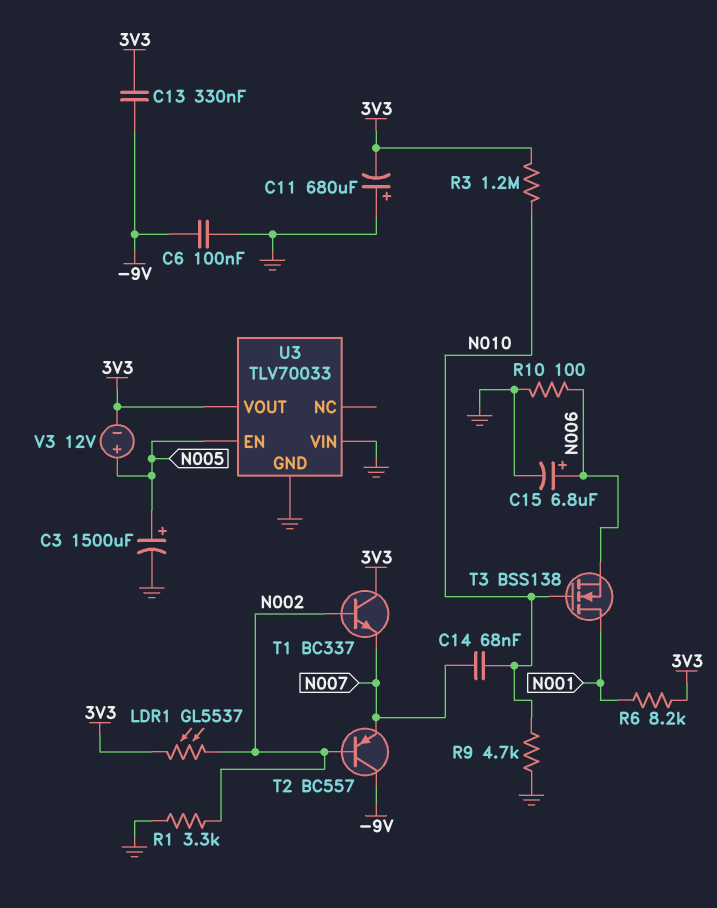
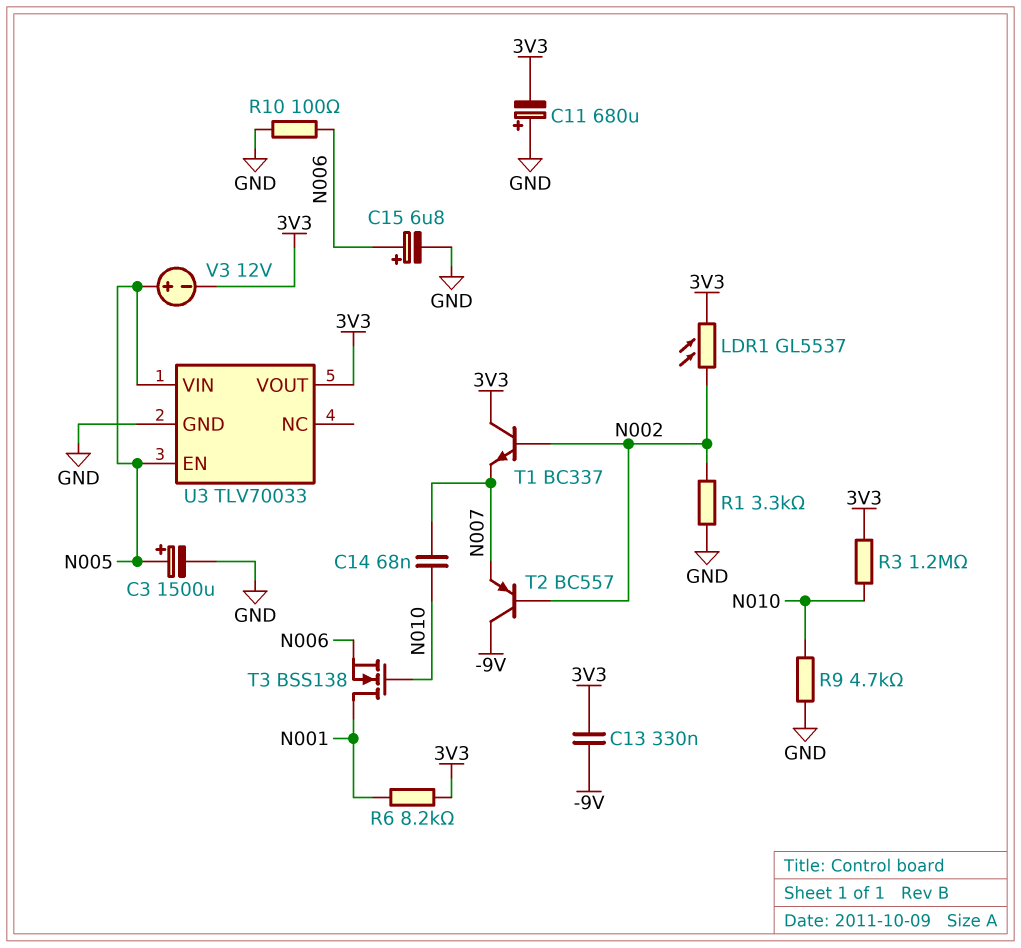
C6: 100nF (-9V, GND) -> none
U3 pin VIN: GND -> N005

